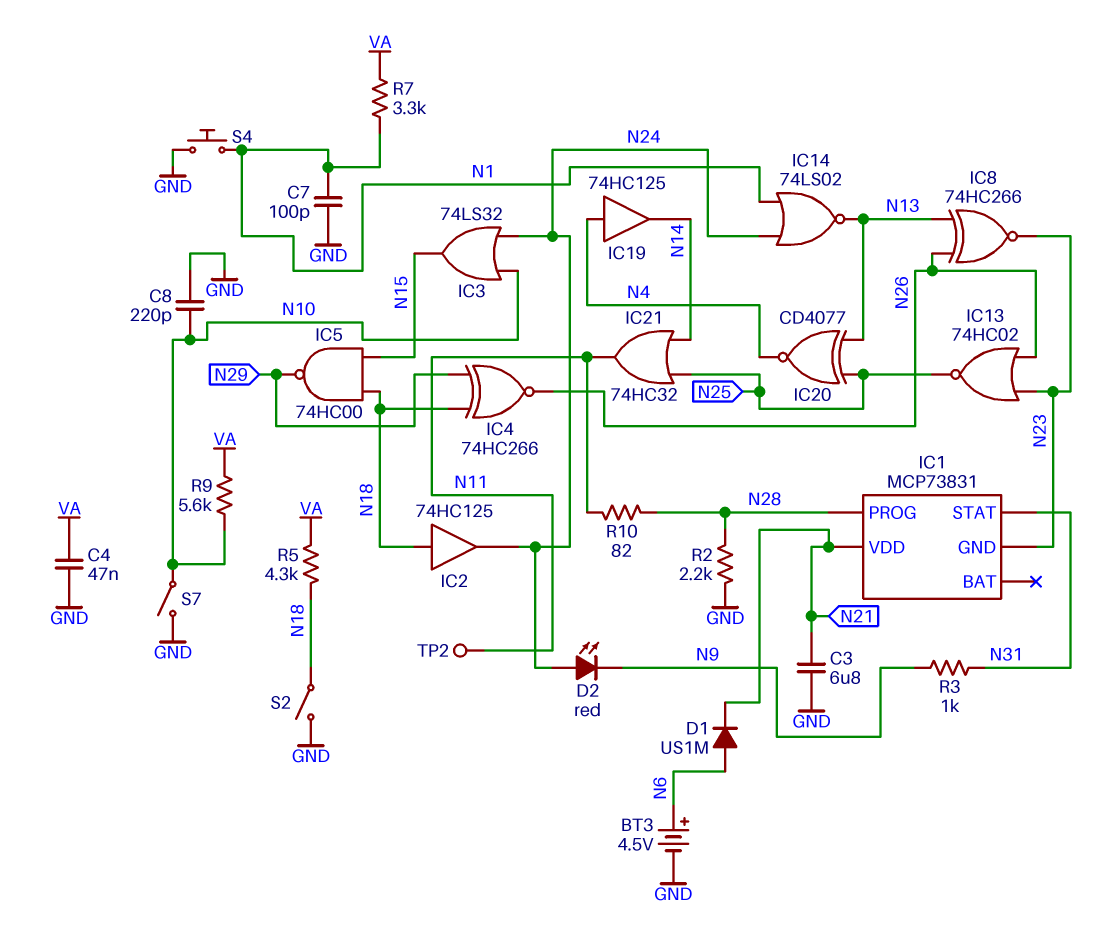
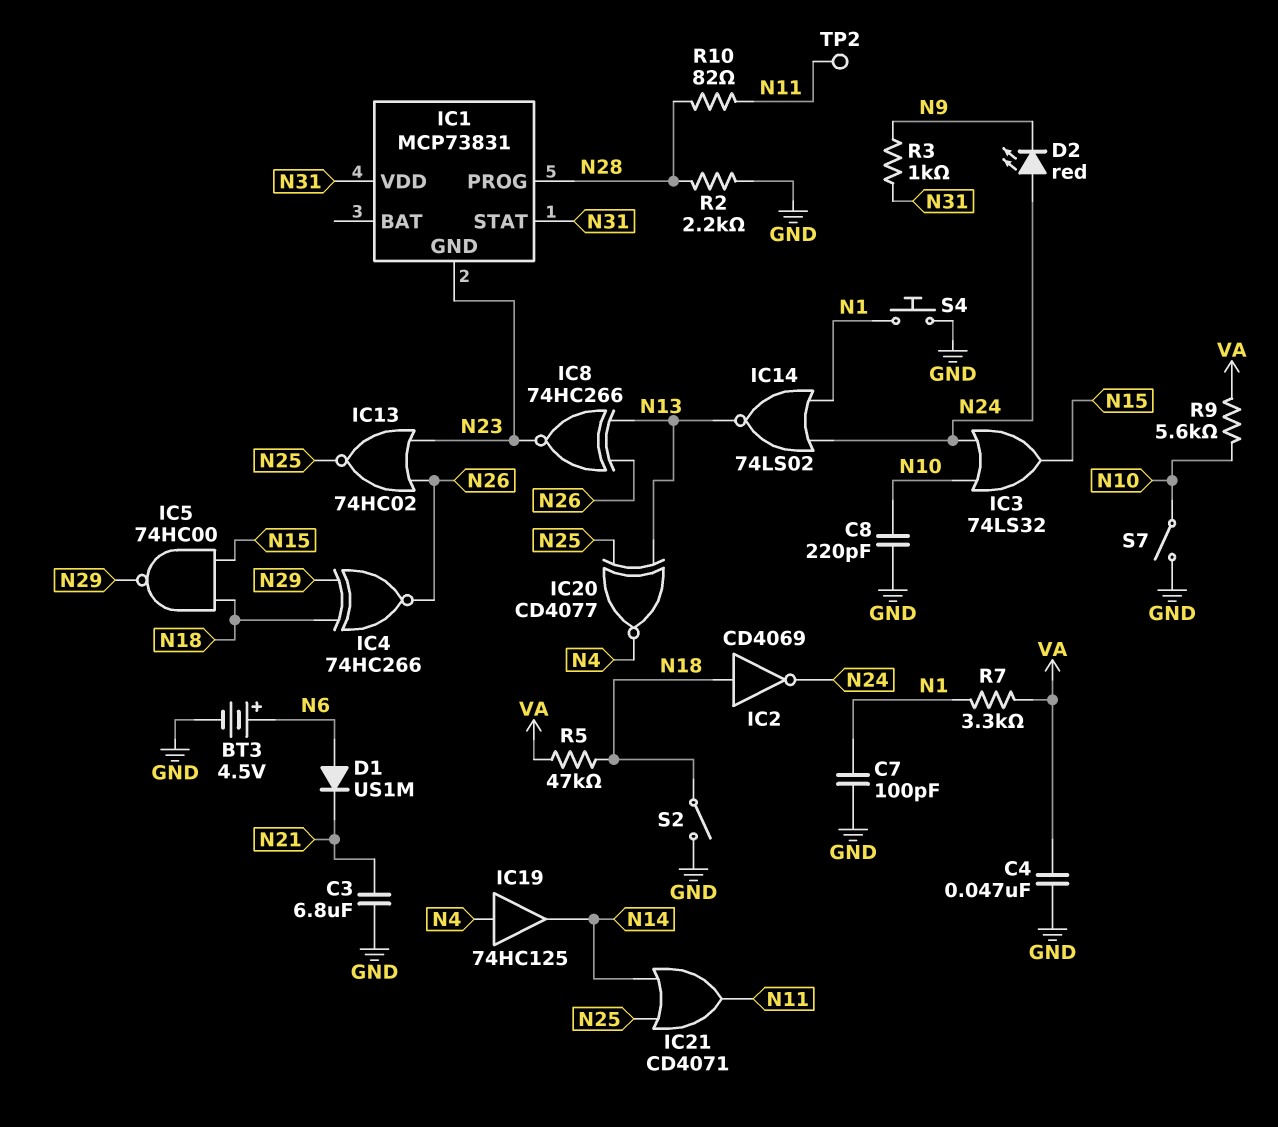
IC1 pin VDD: N21 -> N31
IC2: buffer 74HC125 (in N18, out N24) -> NOT CD4069 (in N18, out N24)
IC21: OR 74HC32 (in N14, in N25, out N11) -> OR CD4071 (in N14, in N25, out N11)
R5: 4.3k (N18, VA) -> 47k (N18, VA)

